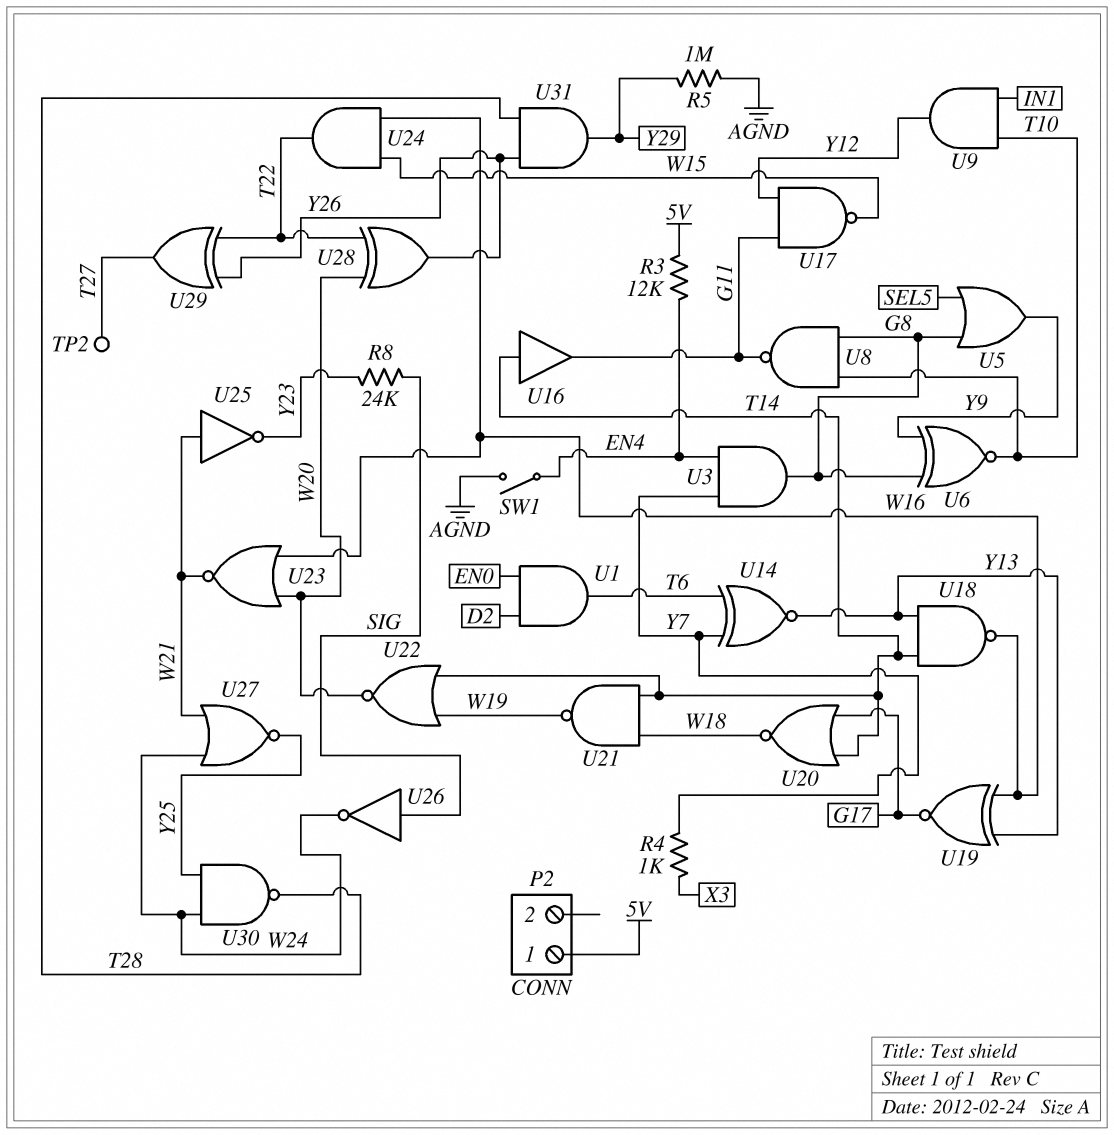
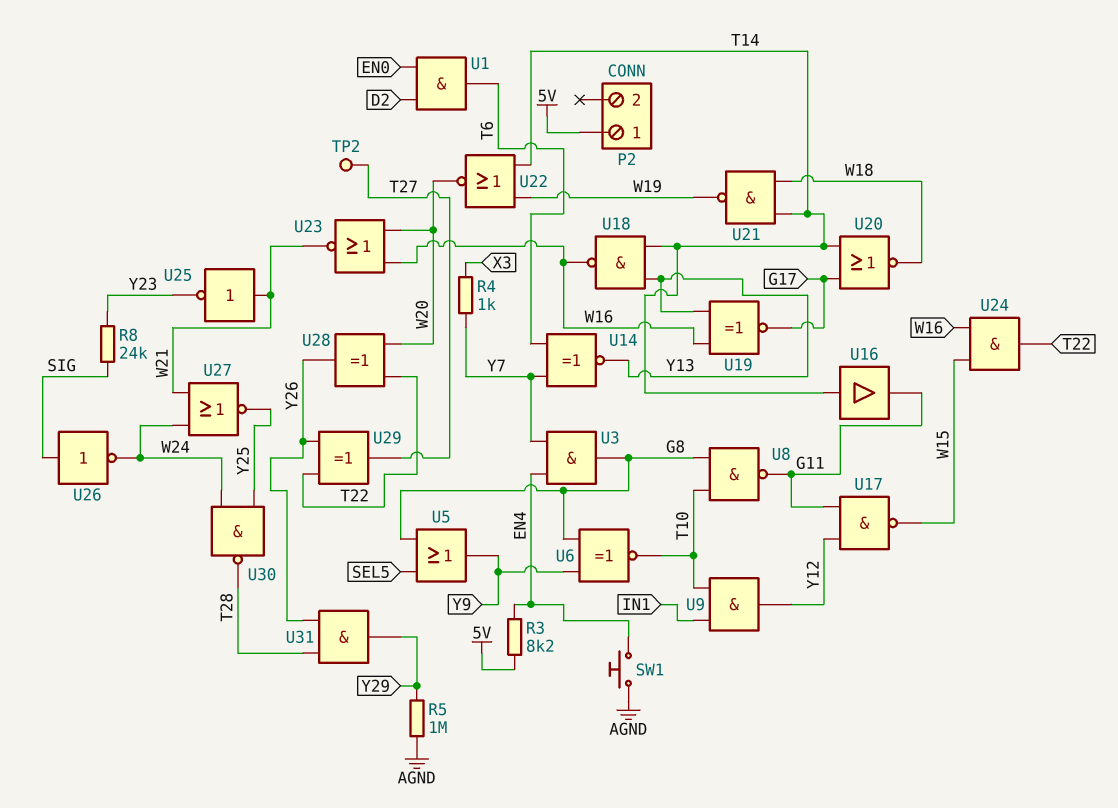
R3: 12k (5V, EN4) -> 8.2k (5V, EN4)
SW1: switch (AGND, EN4) -> button (AGND, EN4)

